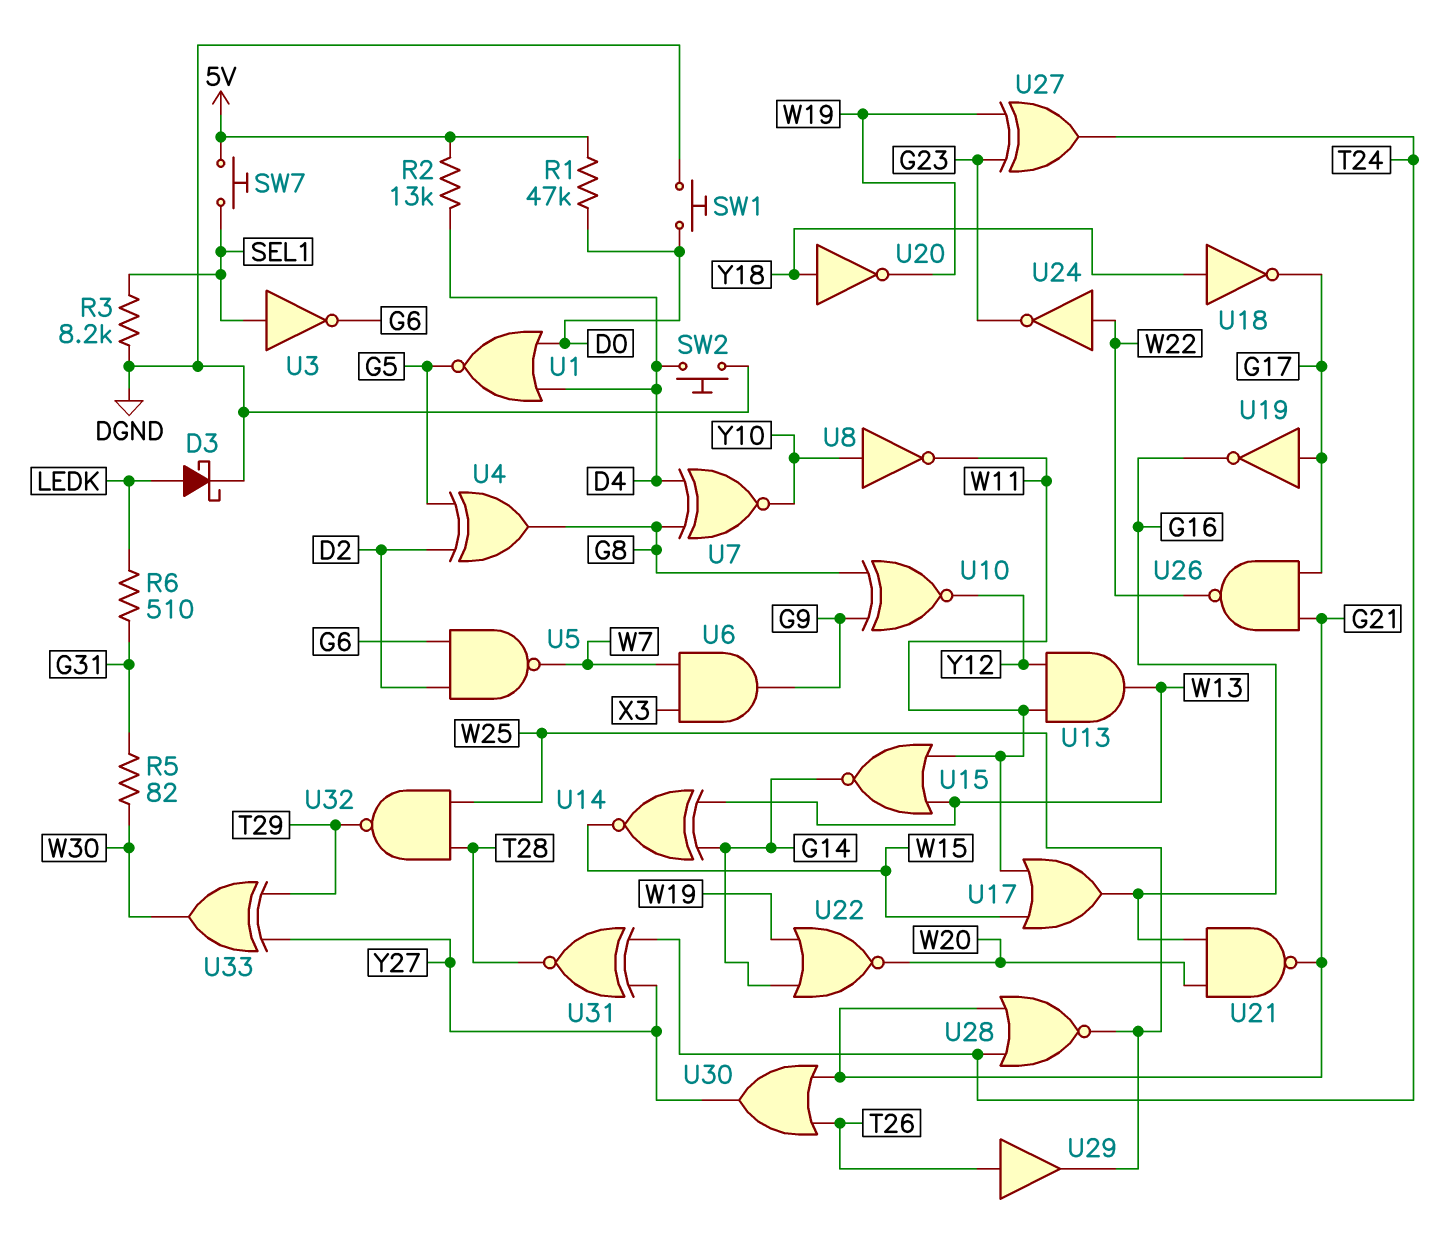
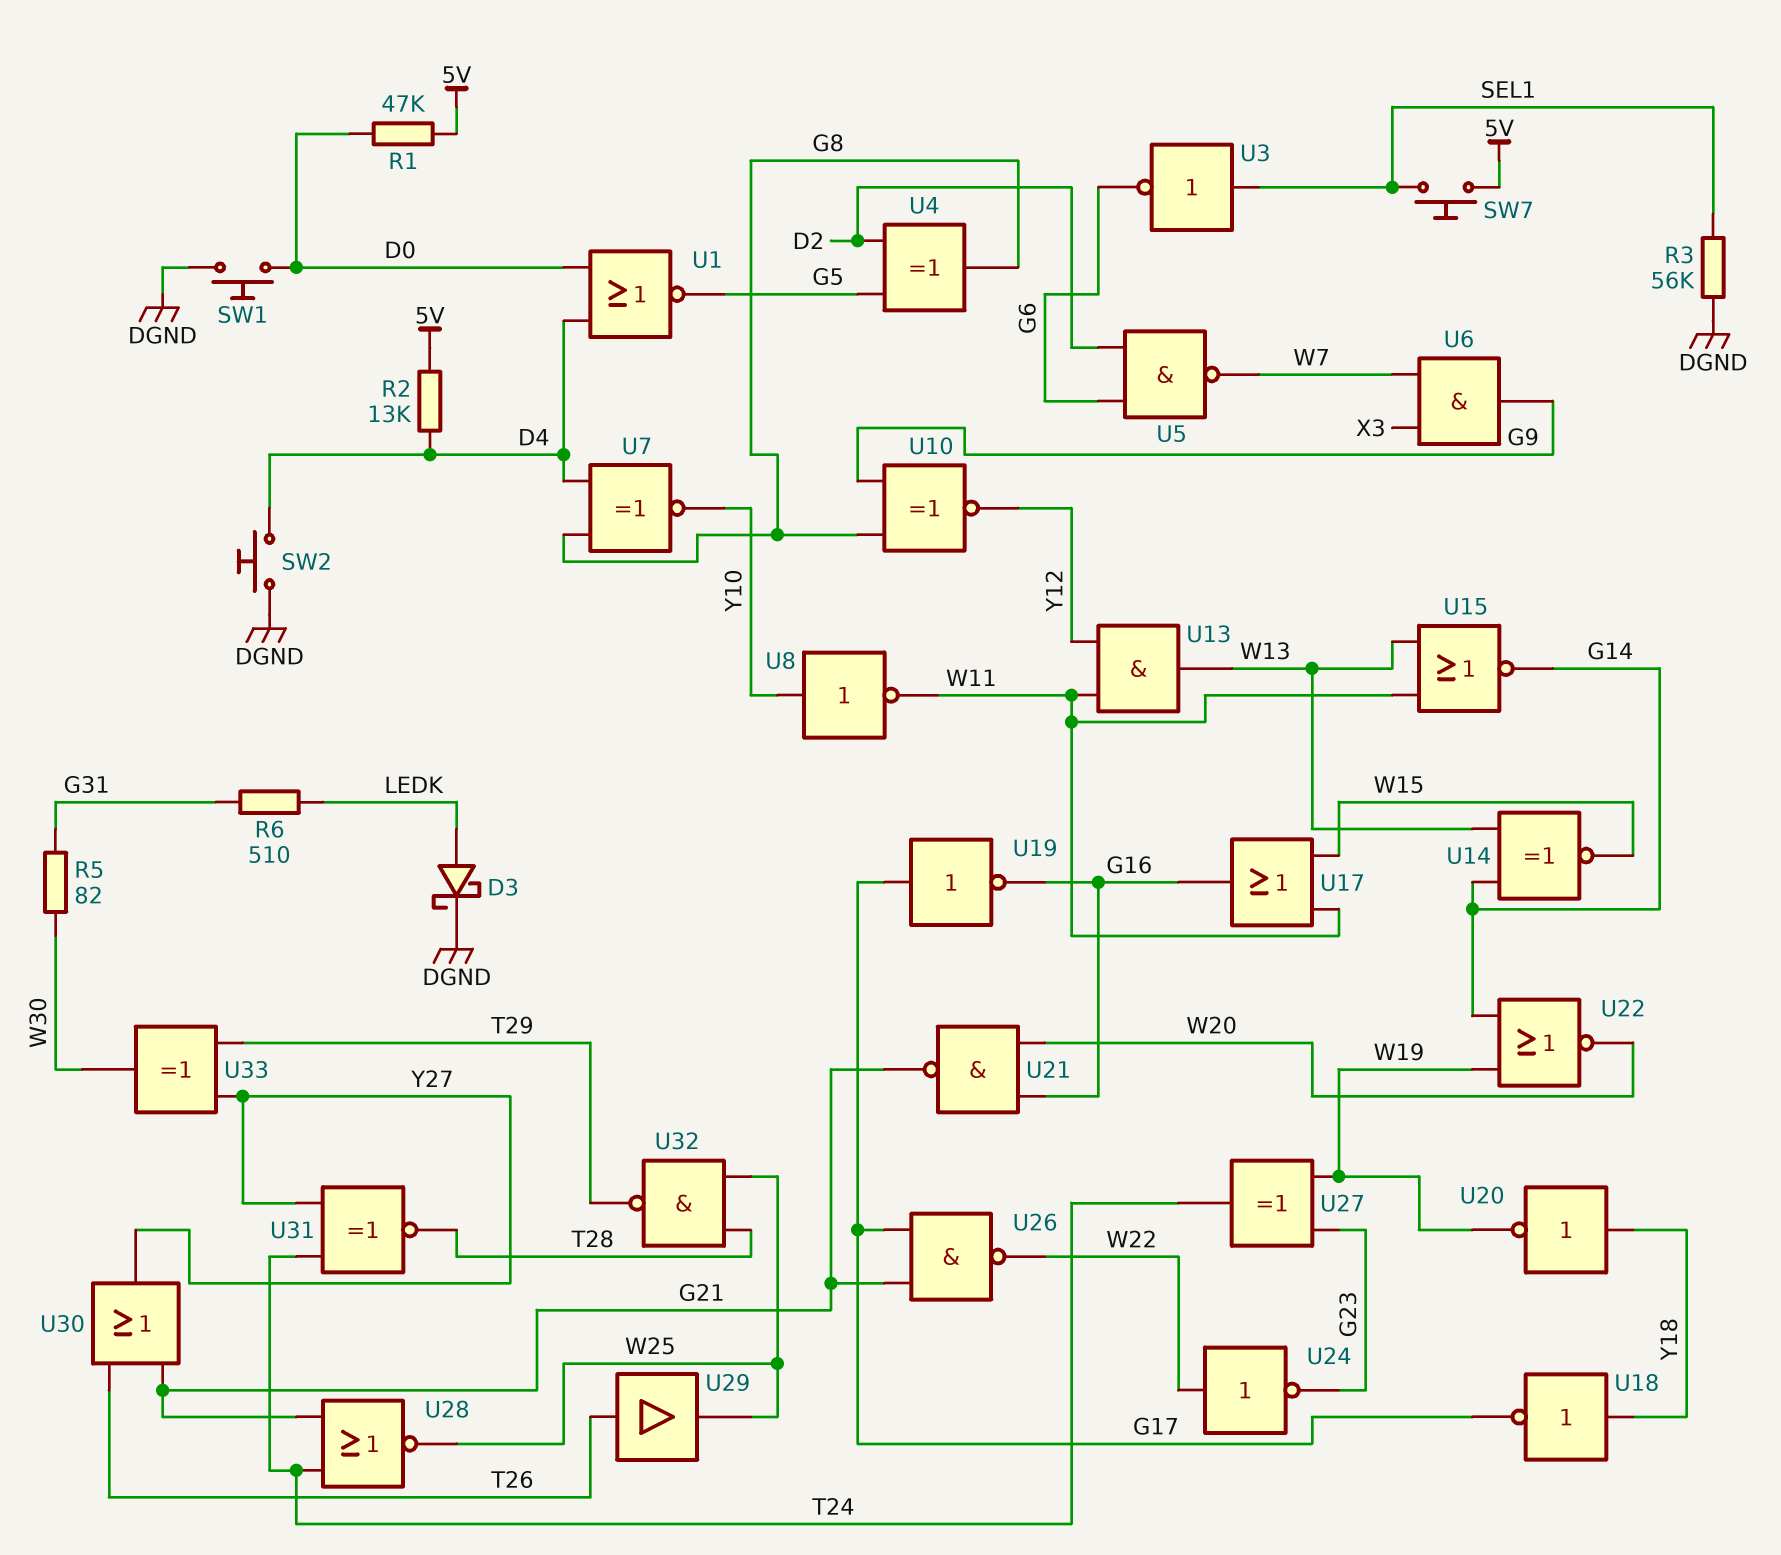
R3: 8.2k (DGND, SEL1) -> 56k (DGND, SEL1)

